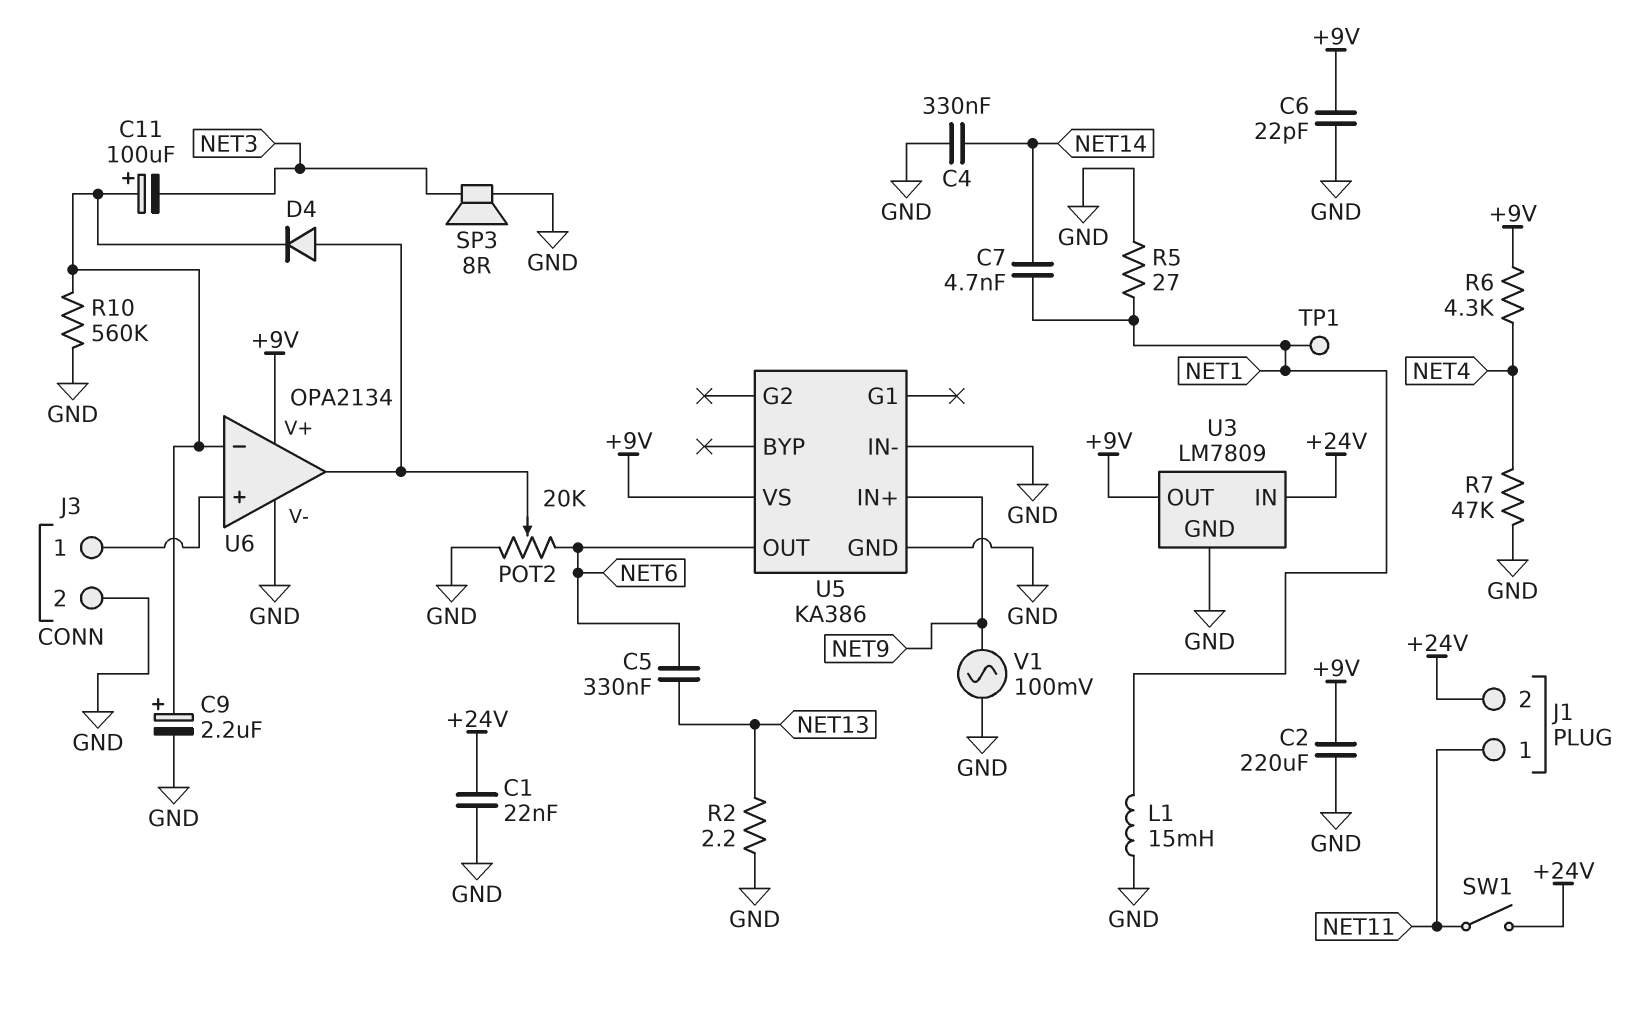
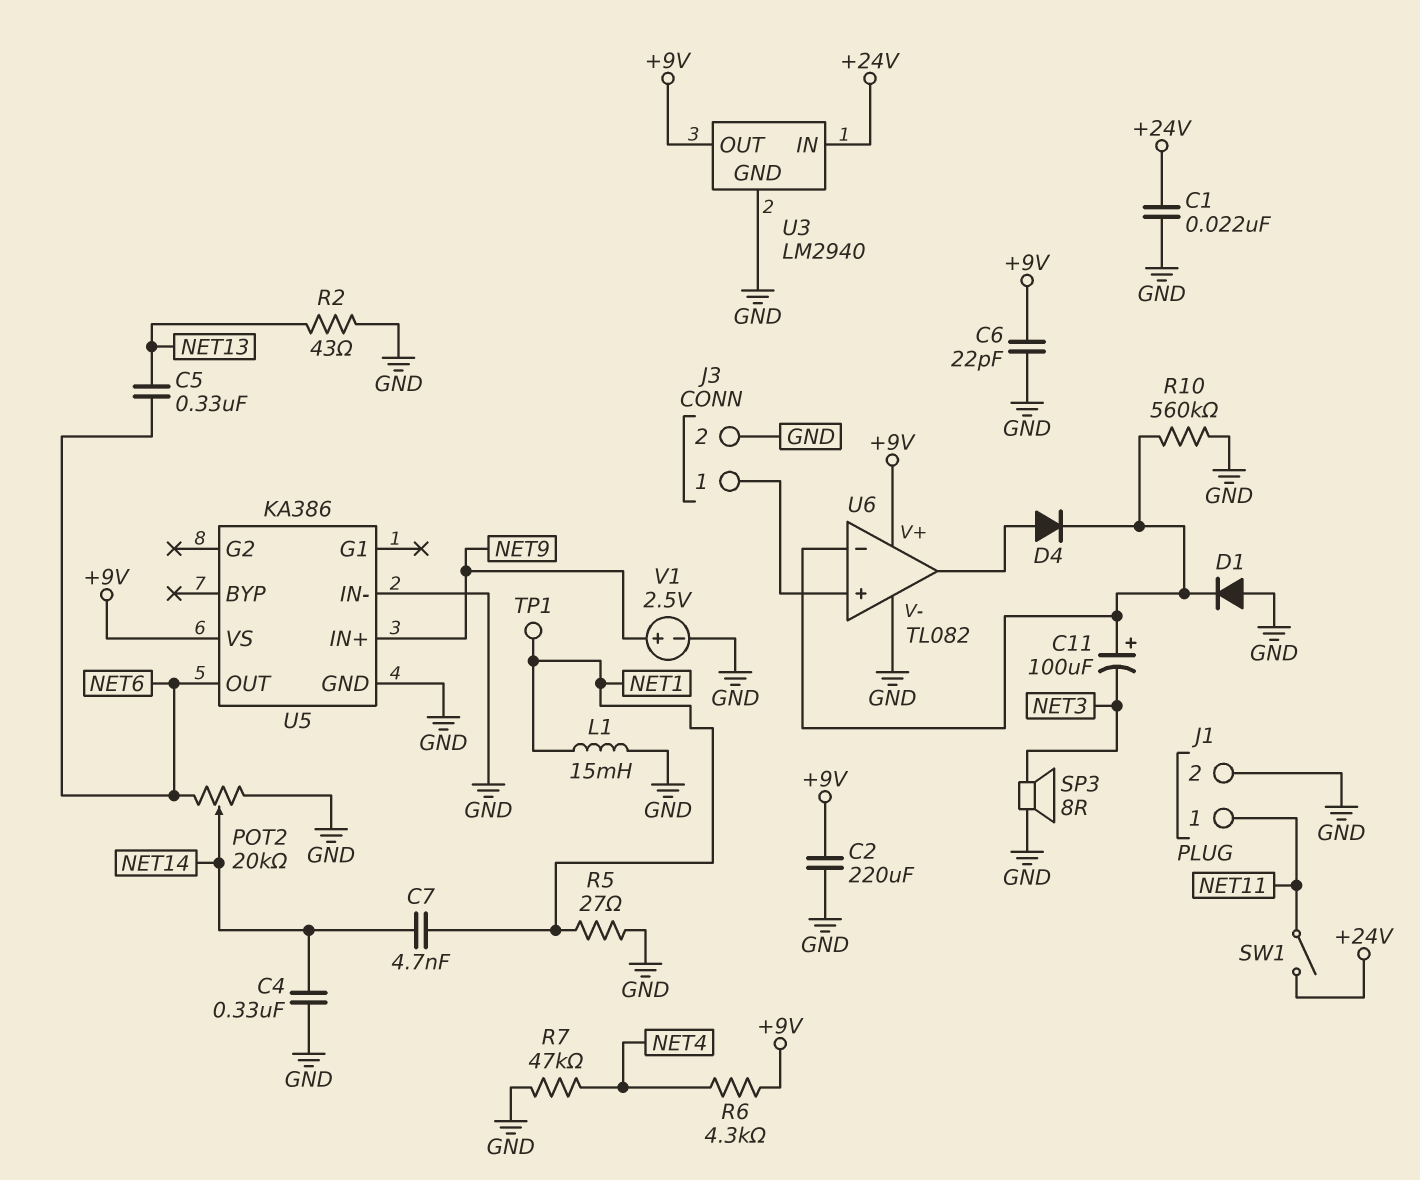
C9: 2.2uF (plus U6/in-, minus GND) -> none
D1: none -> diode (A GND, K U6/in-)
J1 pin 2: +24V -> GND
POT2: 20k (GND, NET6, wiper U6/out) -> 20k (GND, NET6, wiper NET14)
R2: 2.2 (GND, NET13) -> 43 (GND, NET13)
U3: LM7809 -> LM2940
U6: OPA2134 -> TL082
V1: AC 100mV (GND, NET9) -> 2.5V (plus NET9, minus GND)

